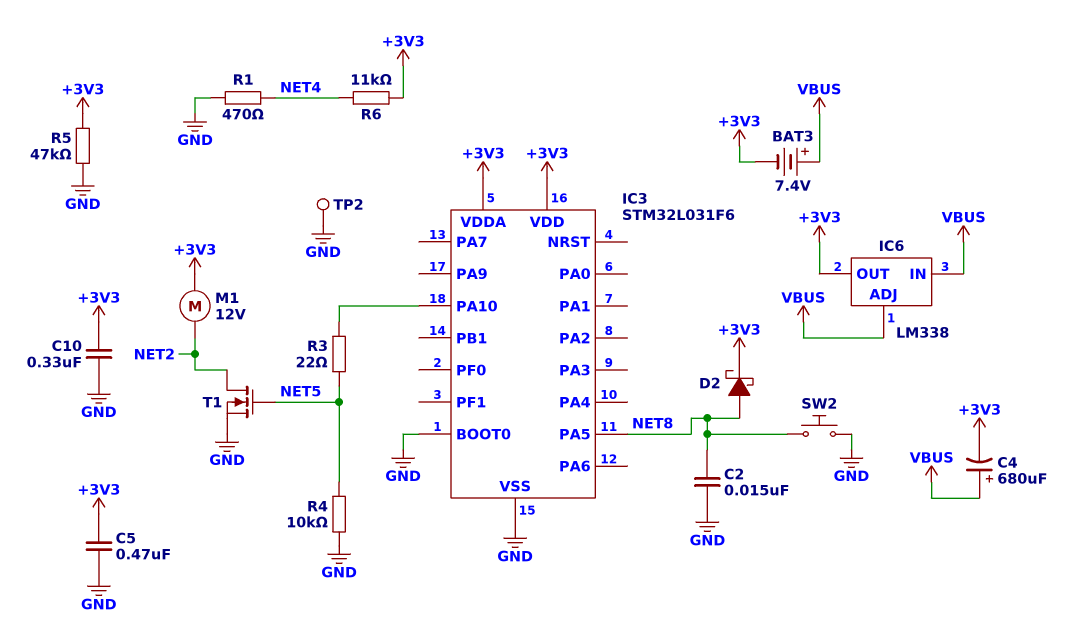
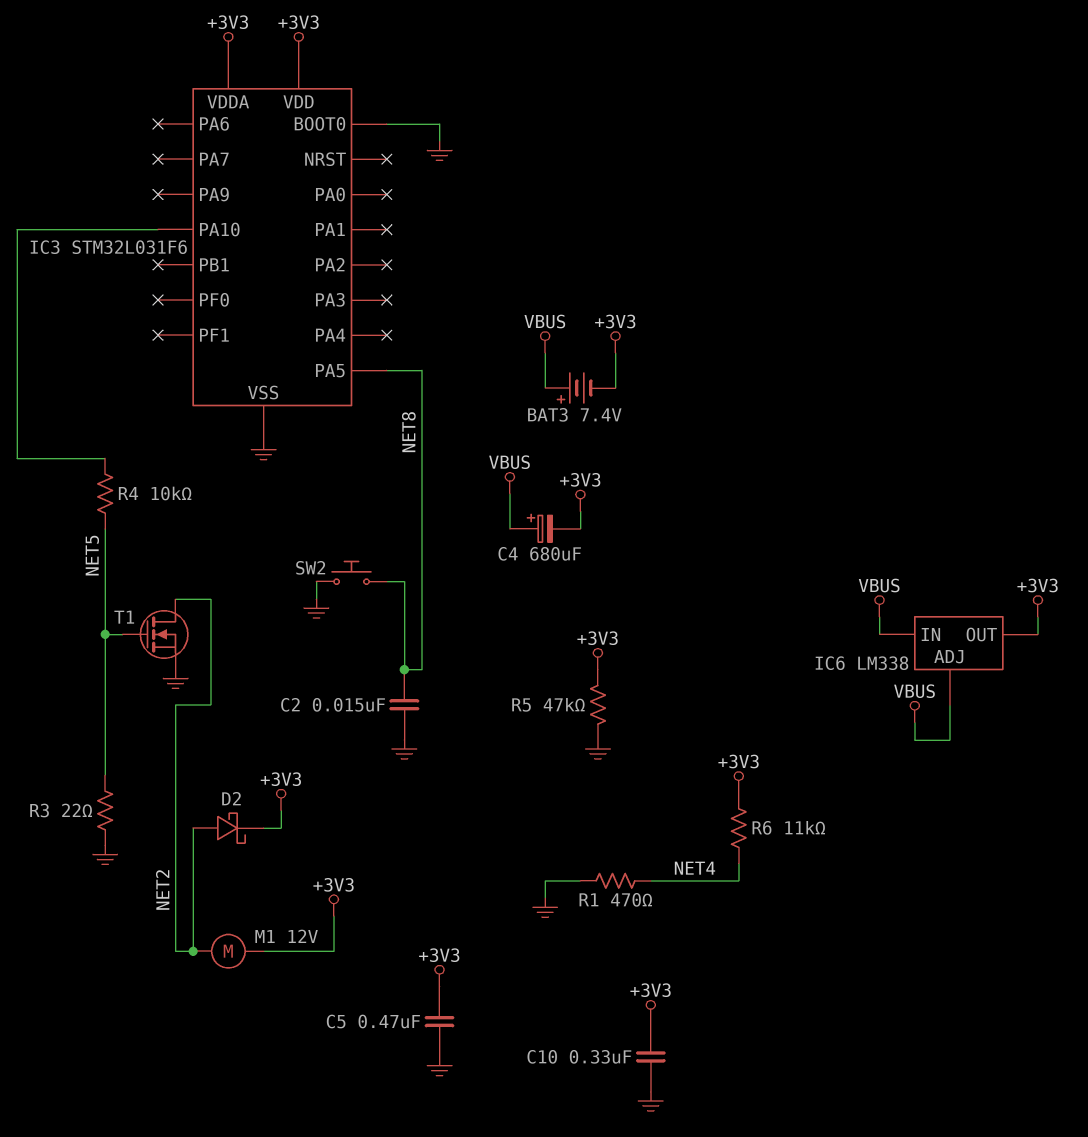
D2: schottky (A NET8, K +3V3) -> schottky (A NET2, K +3V3)
R3: 22 (IC3/PA10, NET5) -> 22 (GND, NET5)
R4: 10k (GND, NET5) -> 10k (IC3/PA10, NET5)
TP2: test point (GND) -> none

